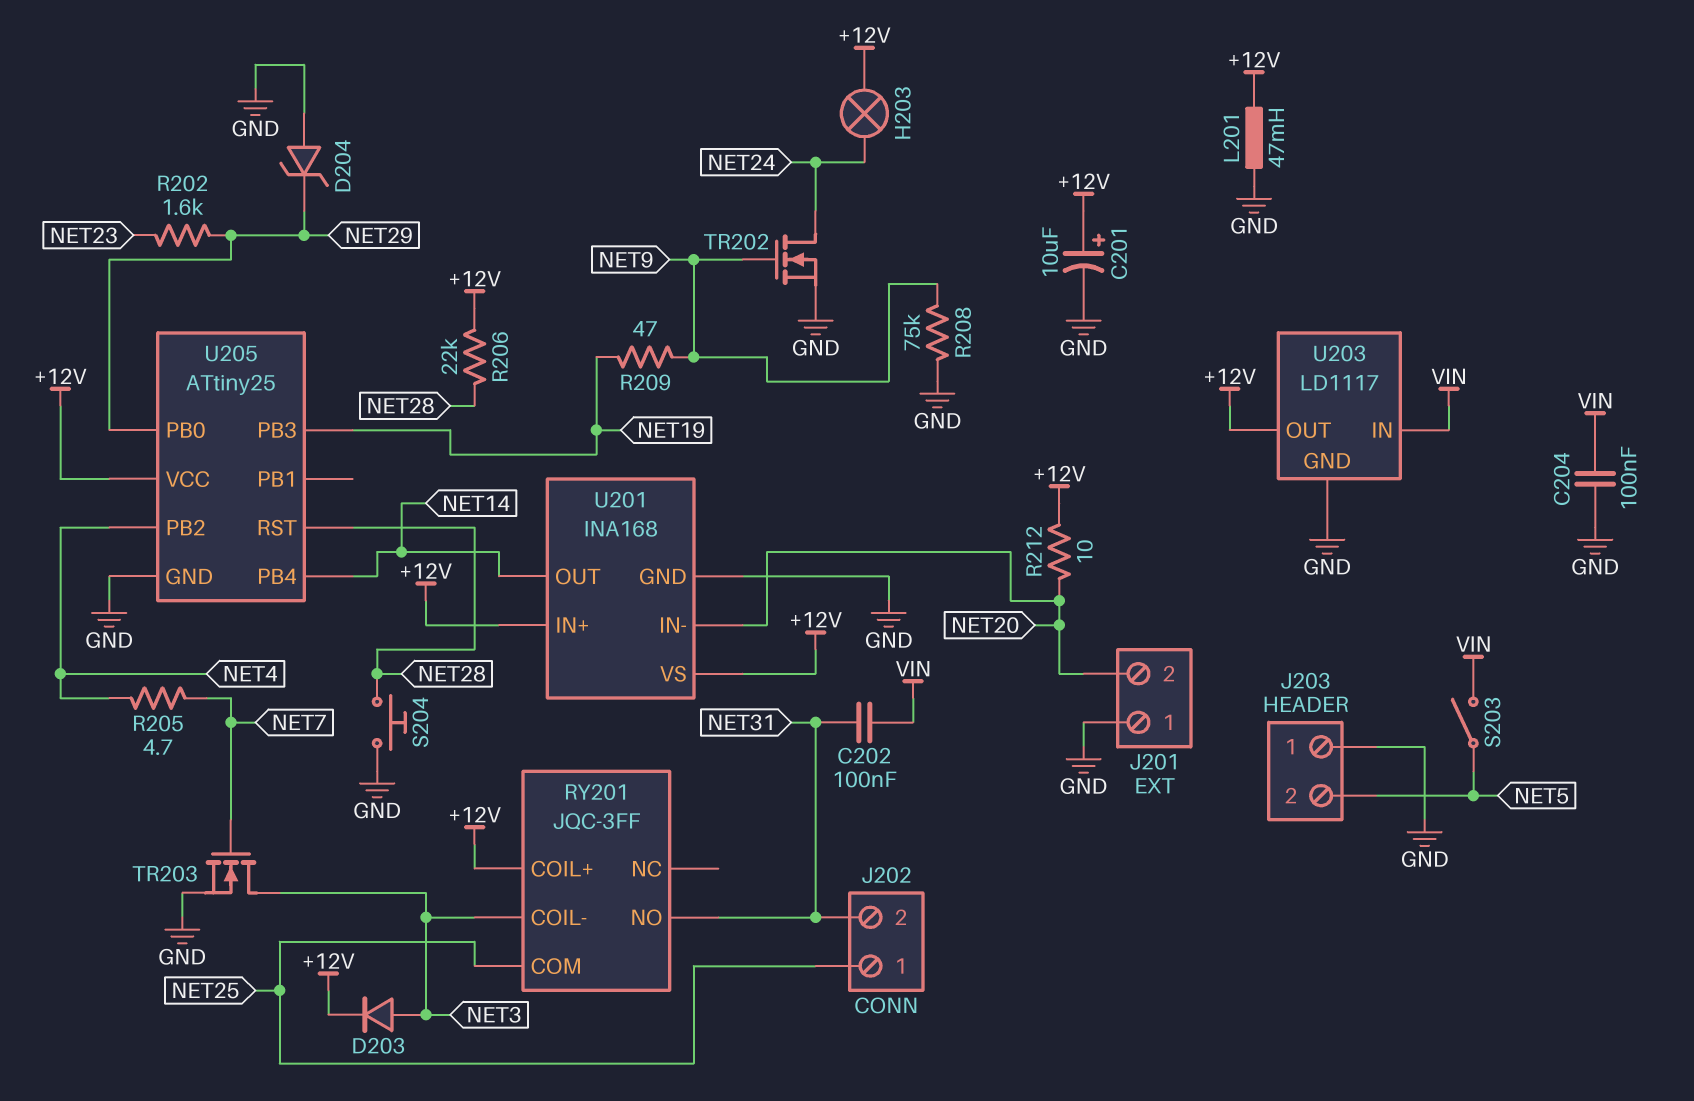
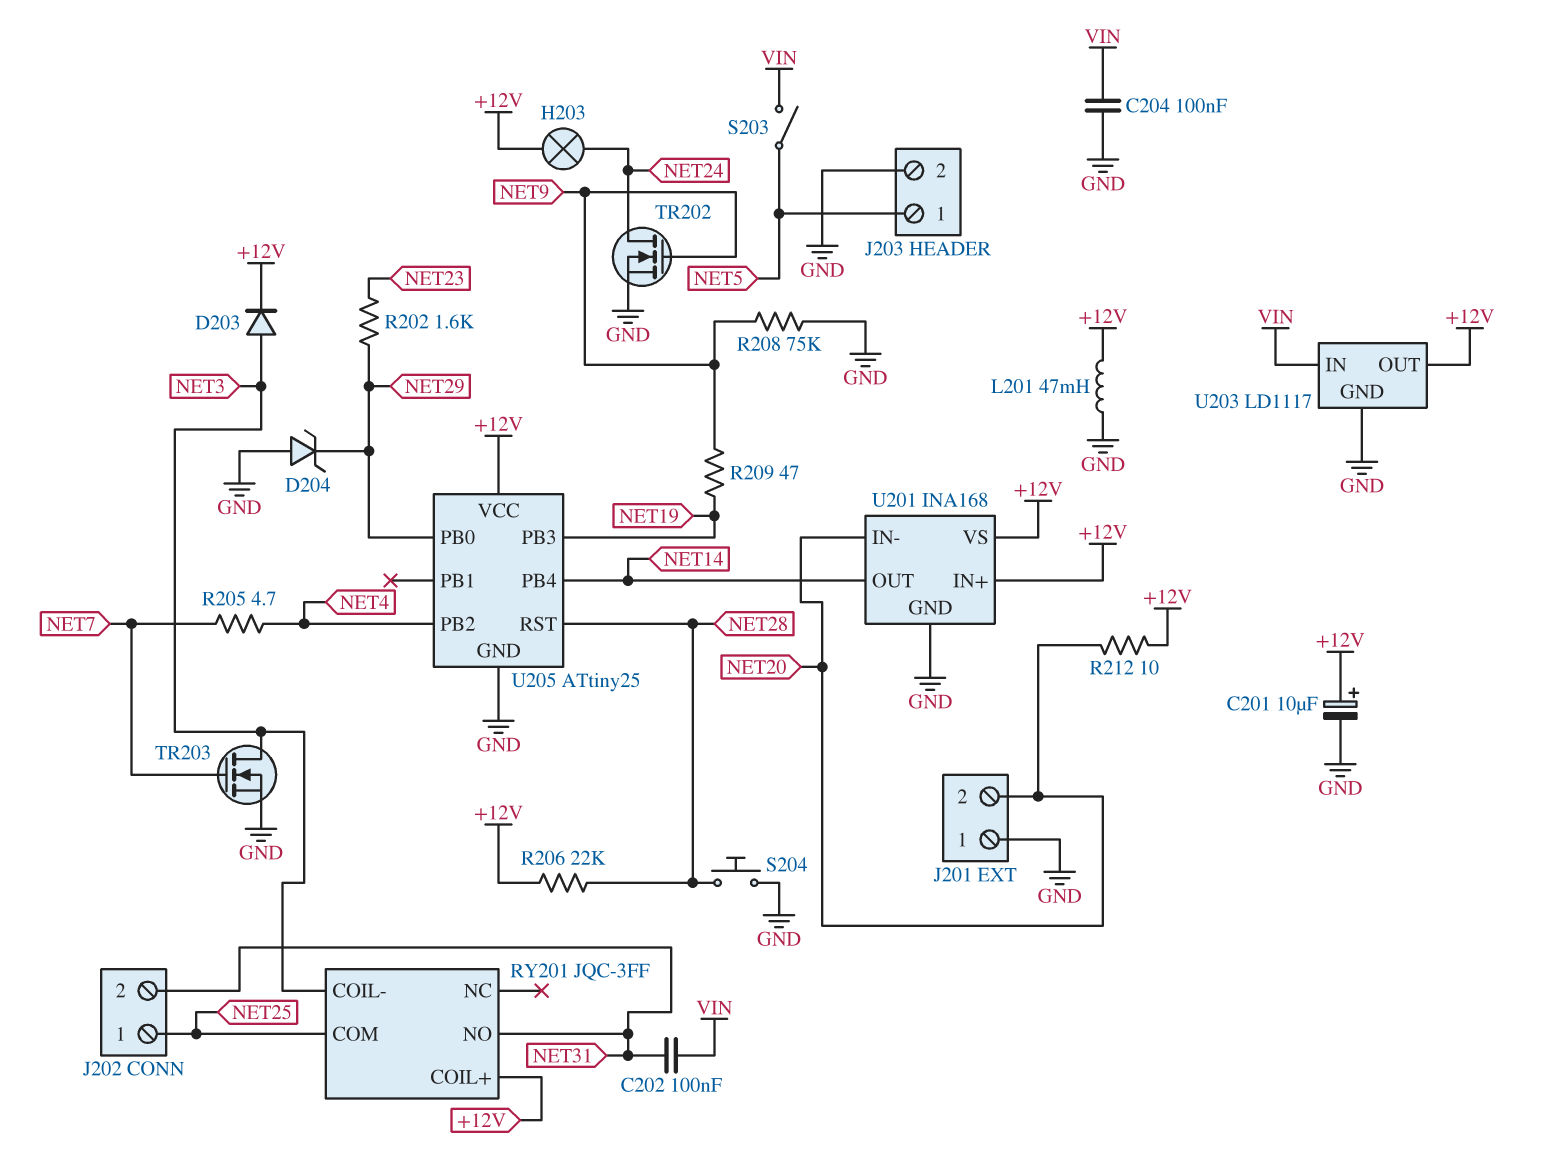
J203 pin 1: GND -> NET5
J203 pin 2: NET5 -> GND

